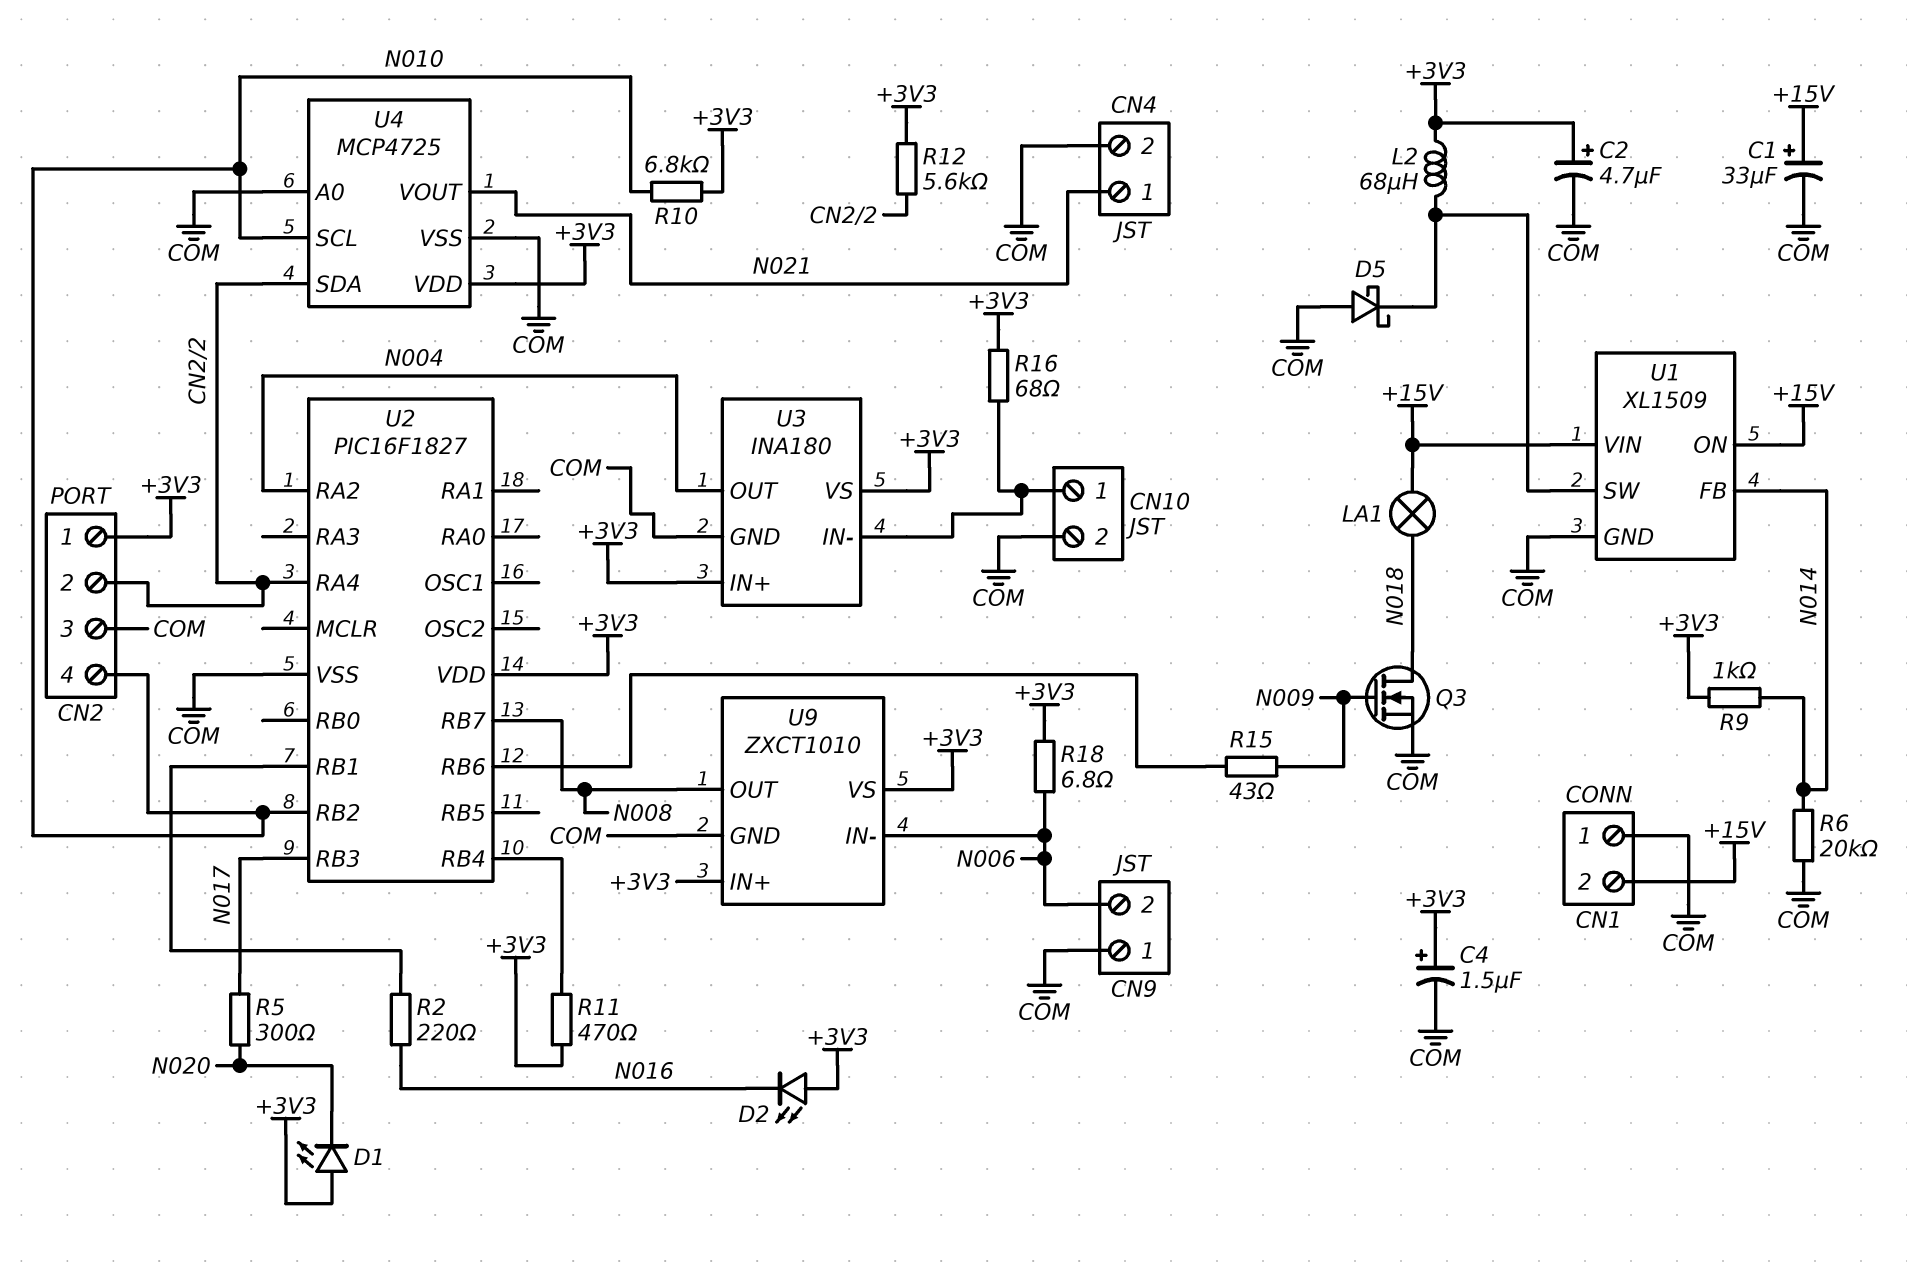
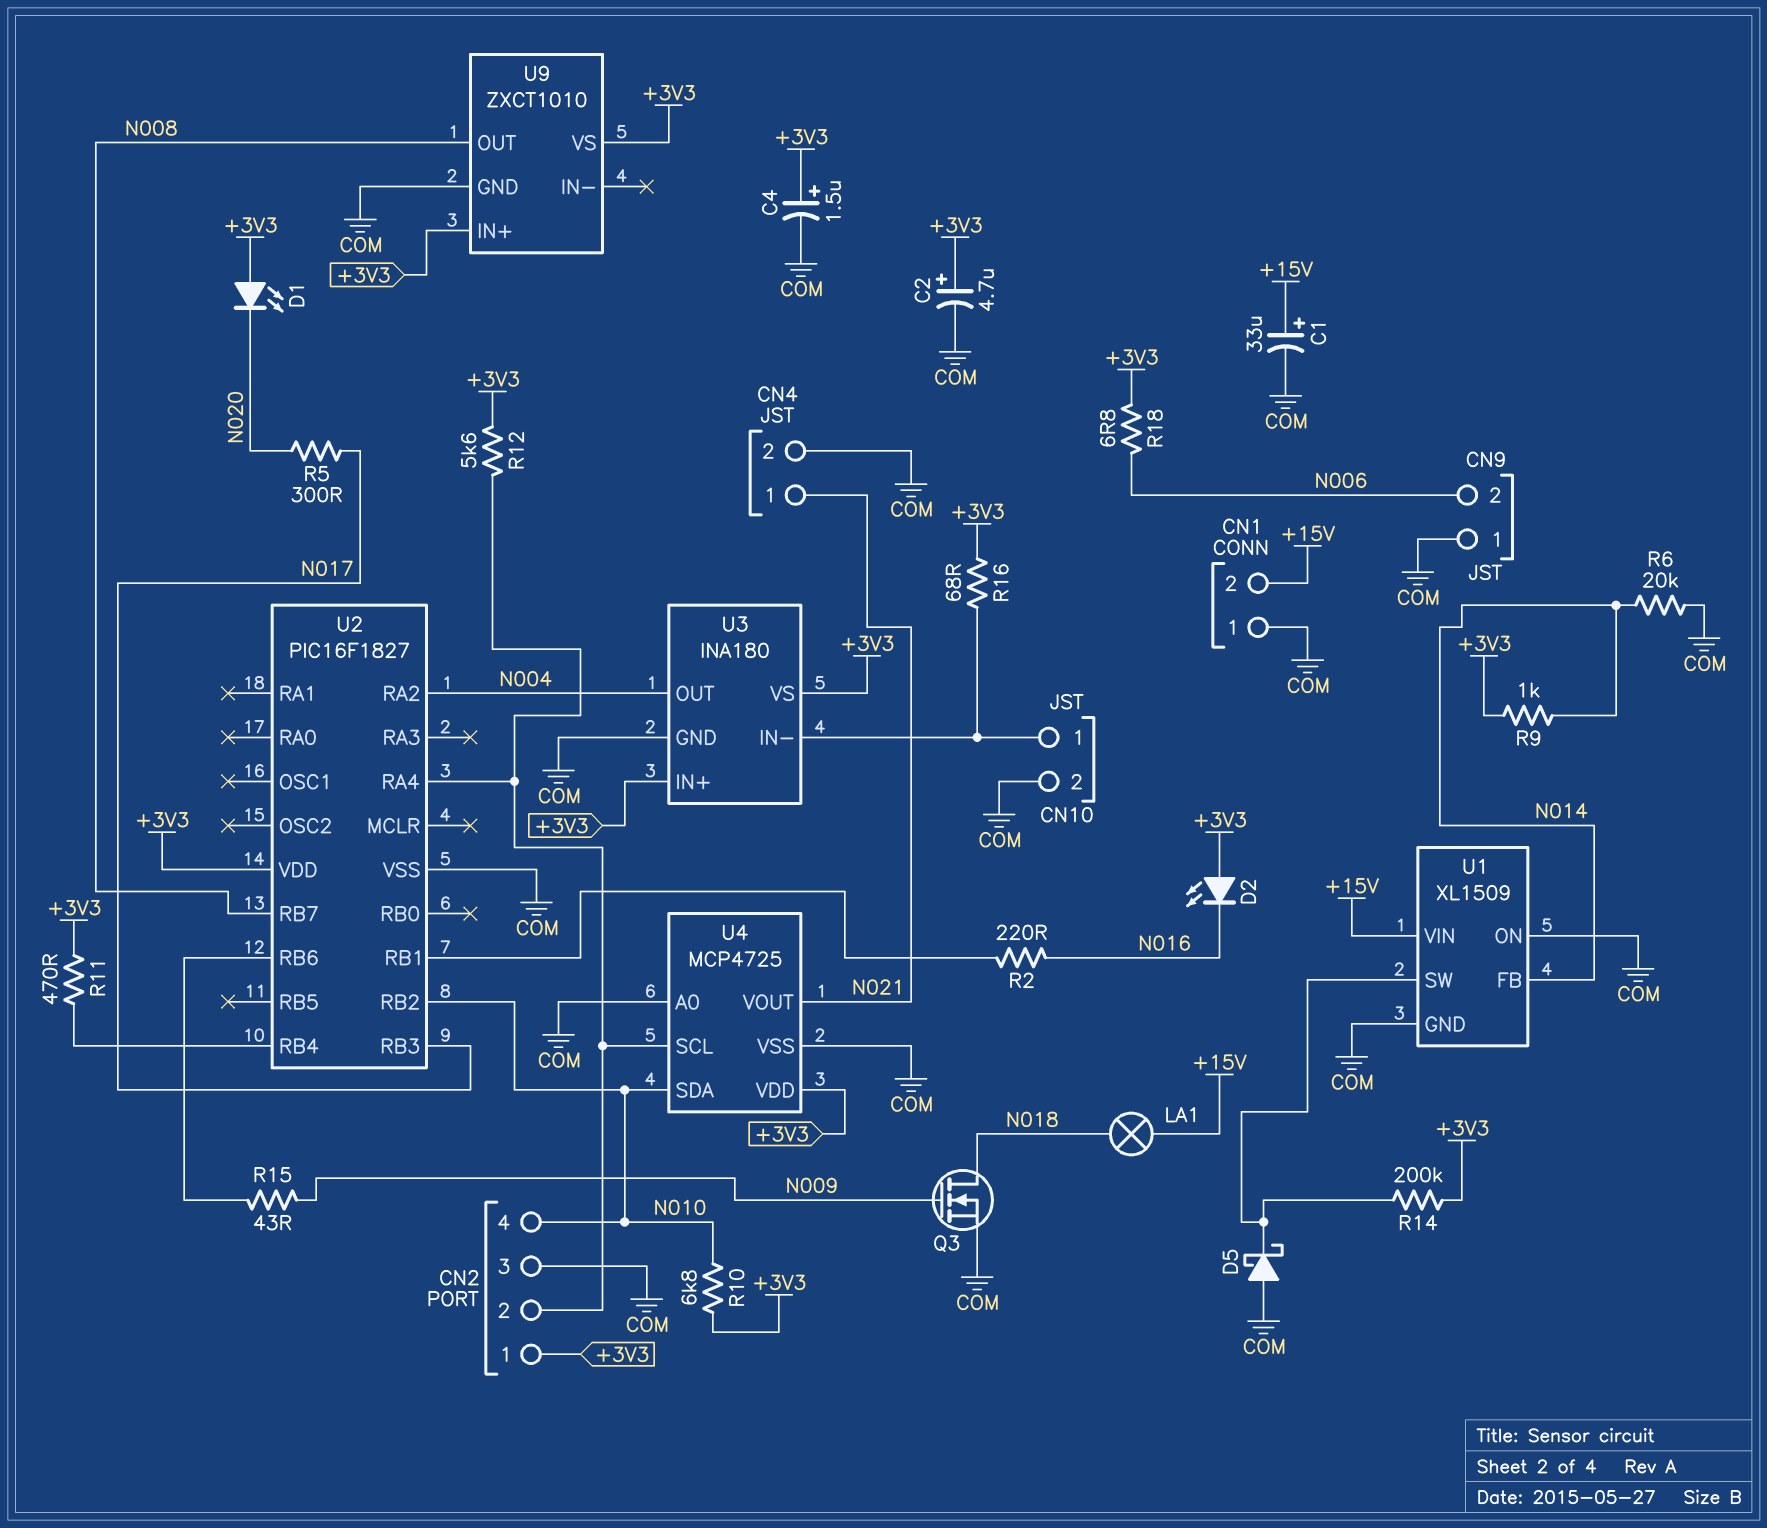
L2: 68uH (+3V3, U1/SW) -> none
R14: none -> 200k (+3V3, U1/SW)
U1 pin ON: +15V -> COM
U4 pin SCL: N010 -> CN2/2
U4 pin SDA: CN2/2 -> N010
U9 pin IN-: N006 -> none

